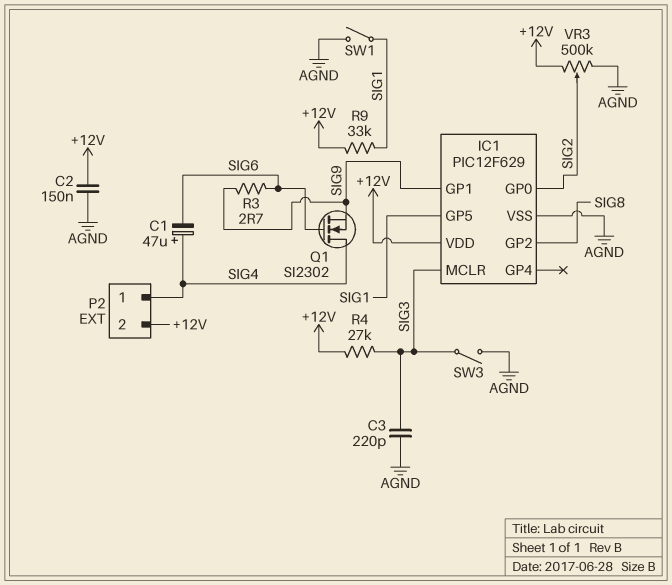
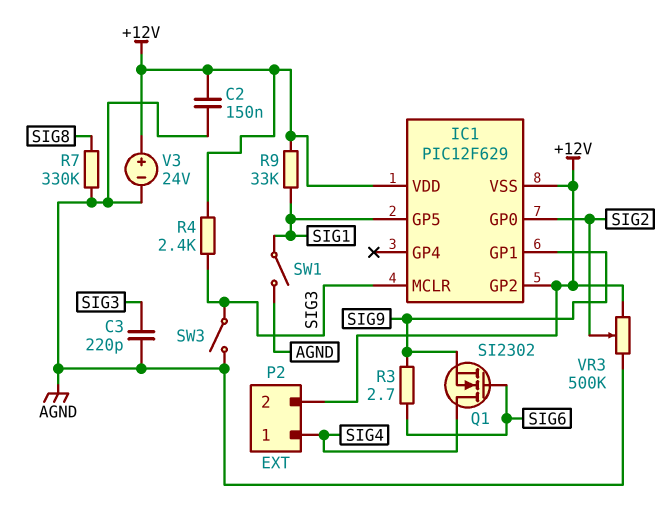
C1: 47uF (plus SIG4, minus SIG6) -> none
IC1 pin GP2: SIG8 -> +12V
IC1 pin VSS: AGND -> +12V
R4: 27k (+12V, SIG3) -> 2.4k (+12V, SIG3)
R7: none -> 330k (AGND, SIG8)
V3: none -> 24V (plus +12V, minus AGND)

